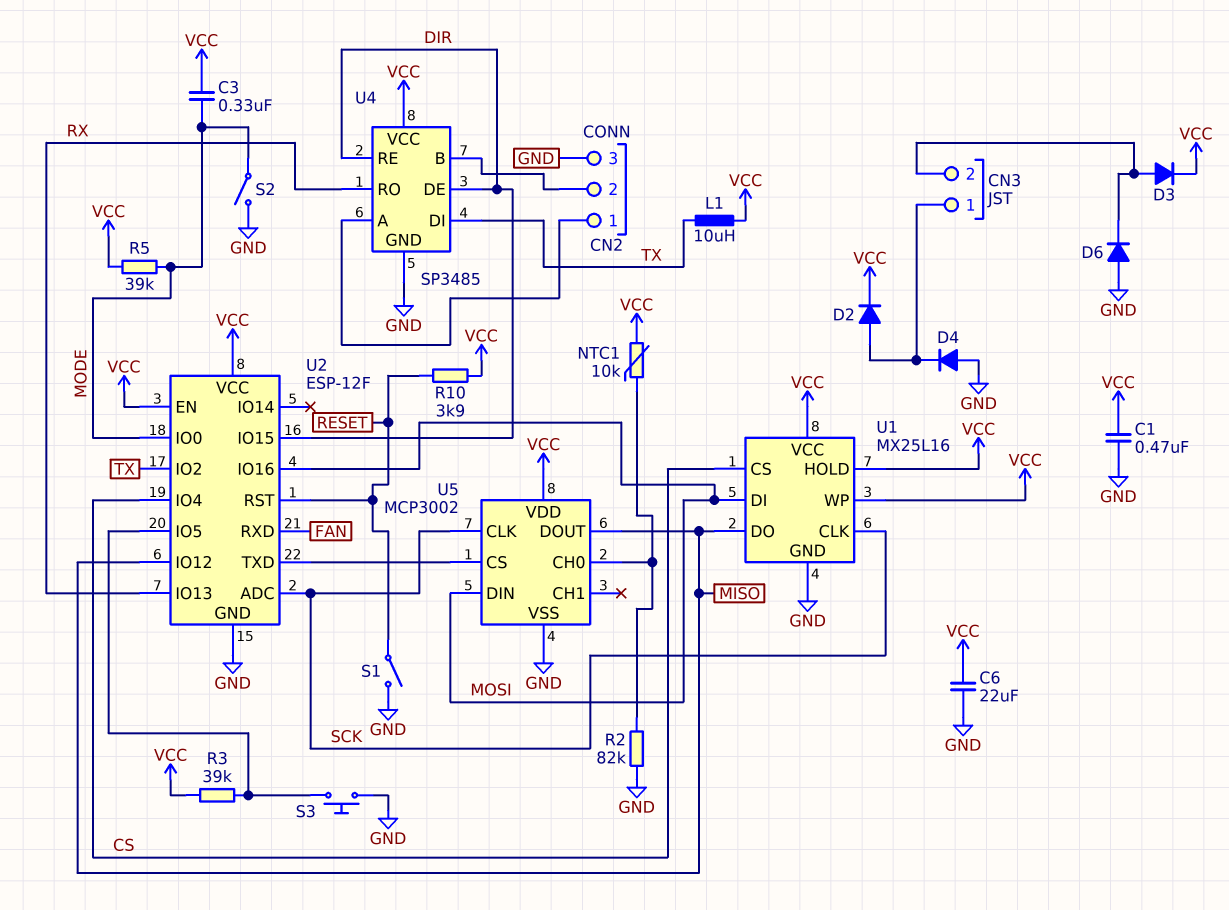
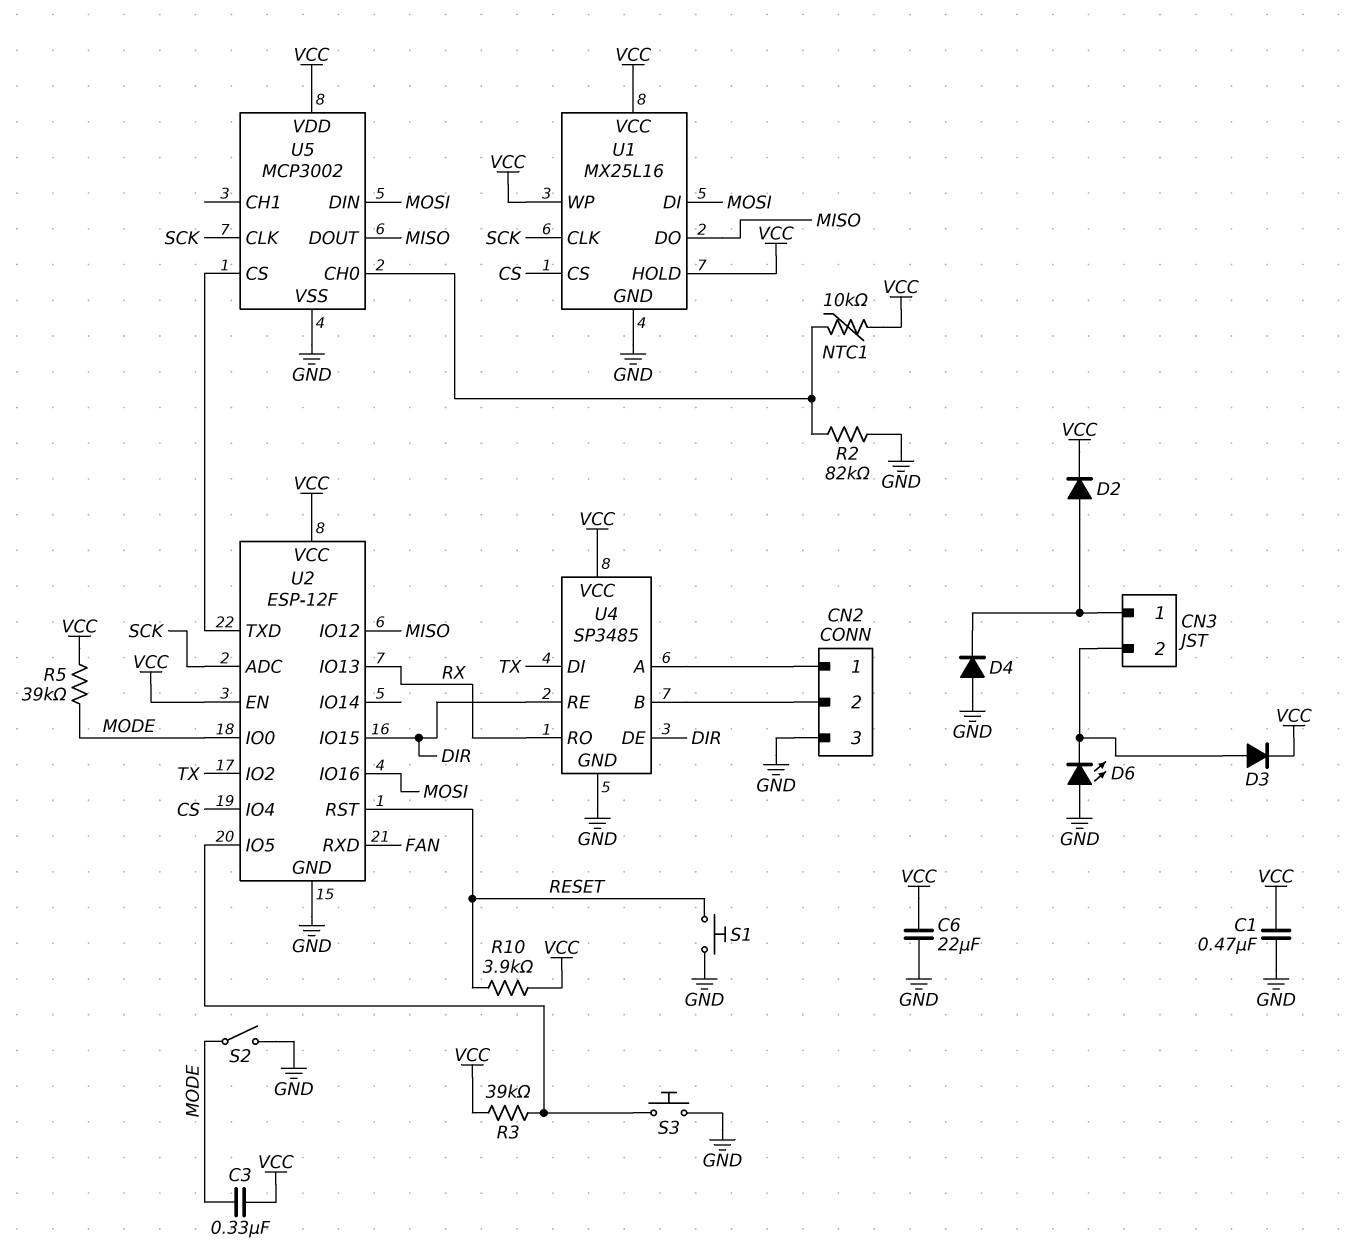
D6: diode (A GND, K CN3/2) -> LED (A GND, K CN3/2)
L1: 10uH (TX, VCC) -> none
S1: switch (GND, RESET) -> button (GND, RESET)

